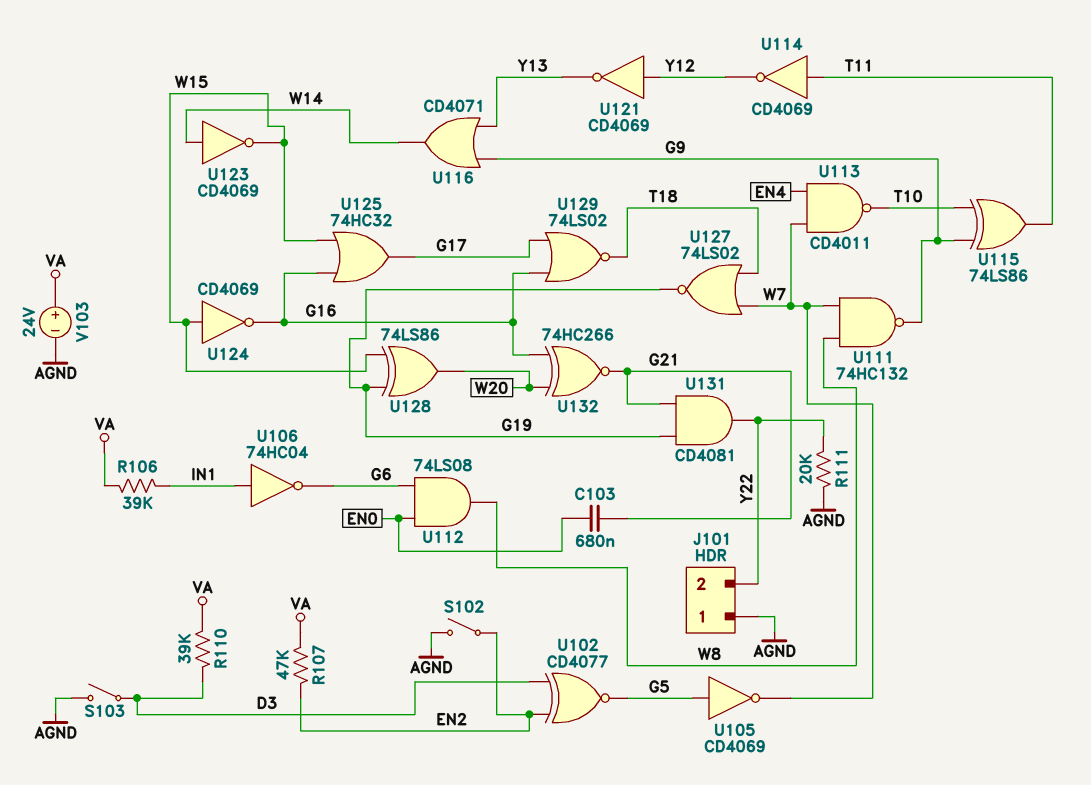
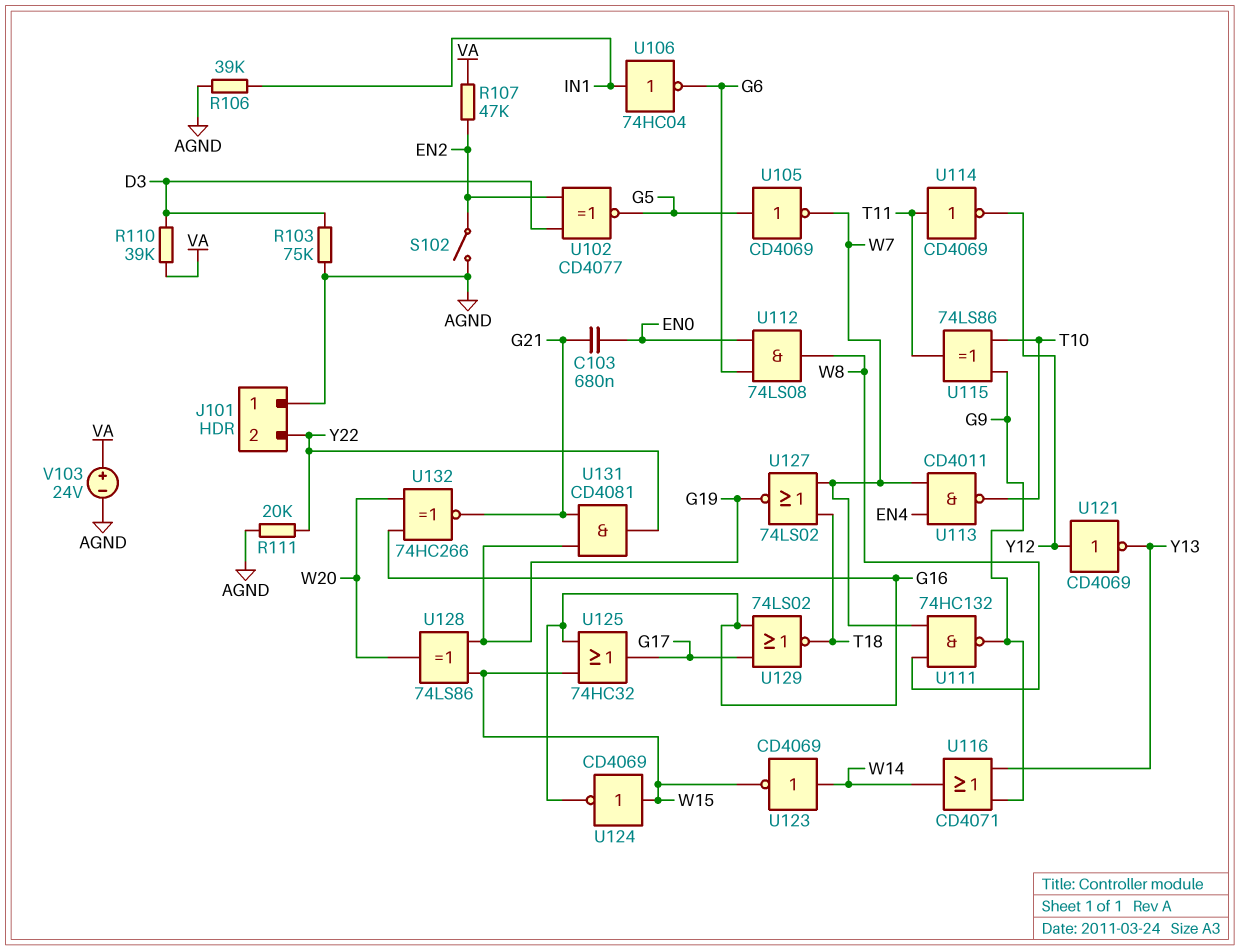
R103: none -> 75k (AGND, D3)
R106: 39k (IN1, VA) -> 39k (AGND, IN1)
S103: switch (AGND, D3) -> none

